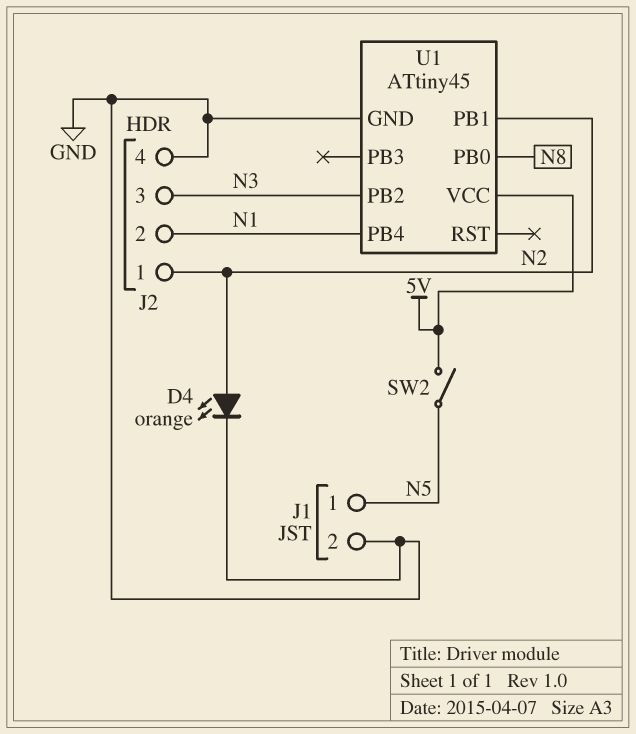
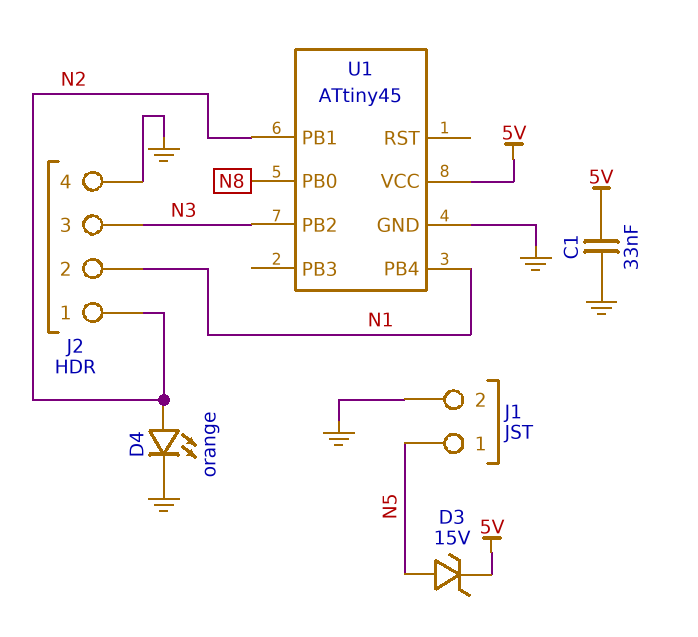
C1: none -> 33nF (5V, GND)
D3: none -> zener 15V (A N5, K 5V)
SW2: switch (5V, N5) -> none

